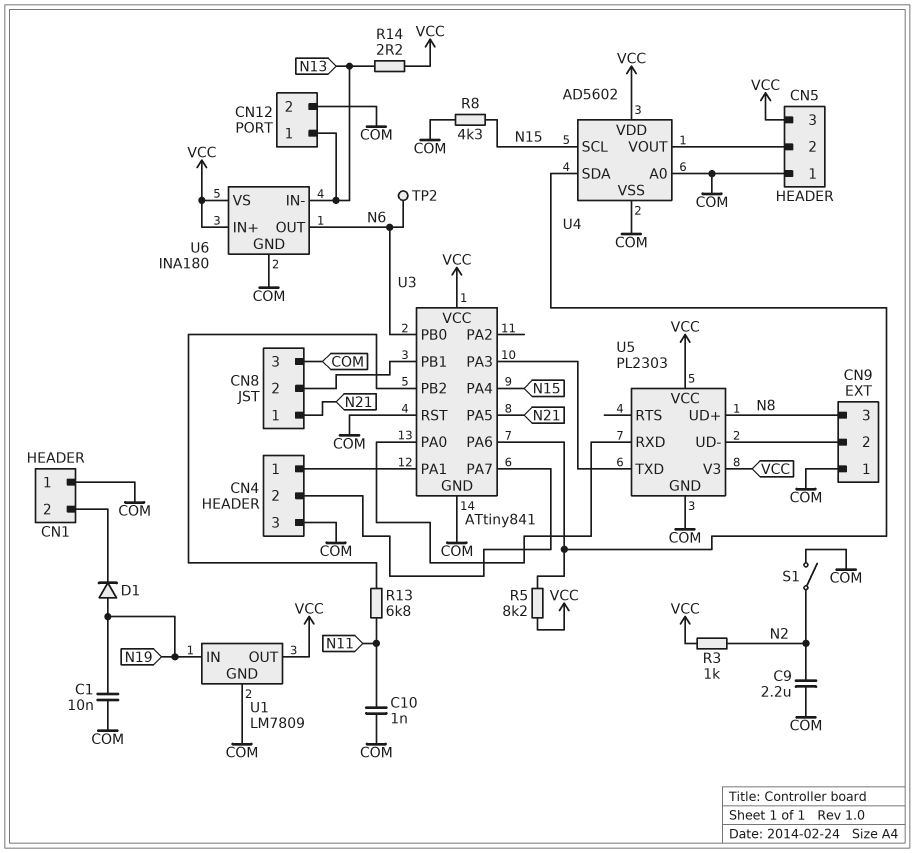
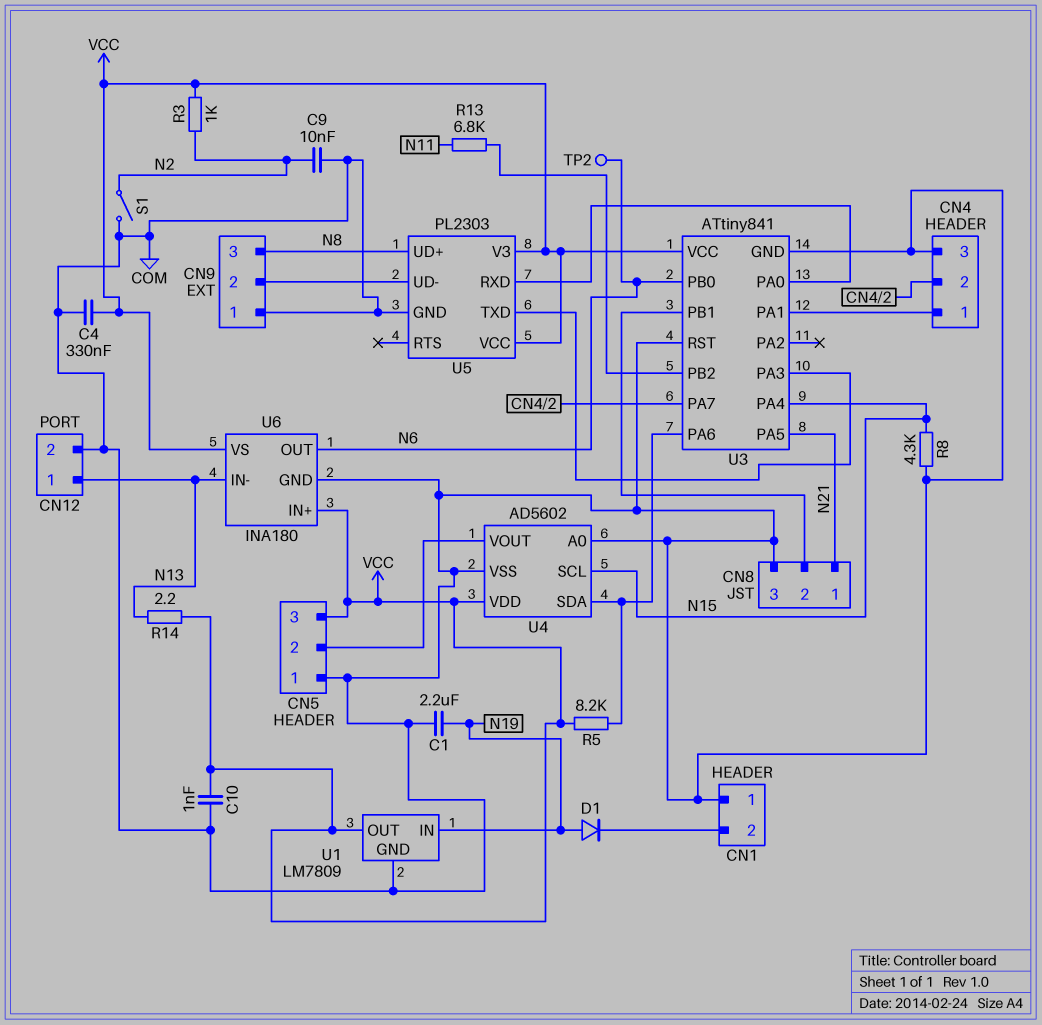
C1: 10nF (COM, N19) -> 2.2uF (COM, N19)
C4: none -> 330nF (COM, VCC)
C9: 2.2uF (COM, N2) -> 10nF (COM, N2)
C10: 1nF (COM, N11) -> 1nF (COM, VCC)

